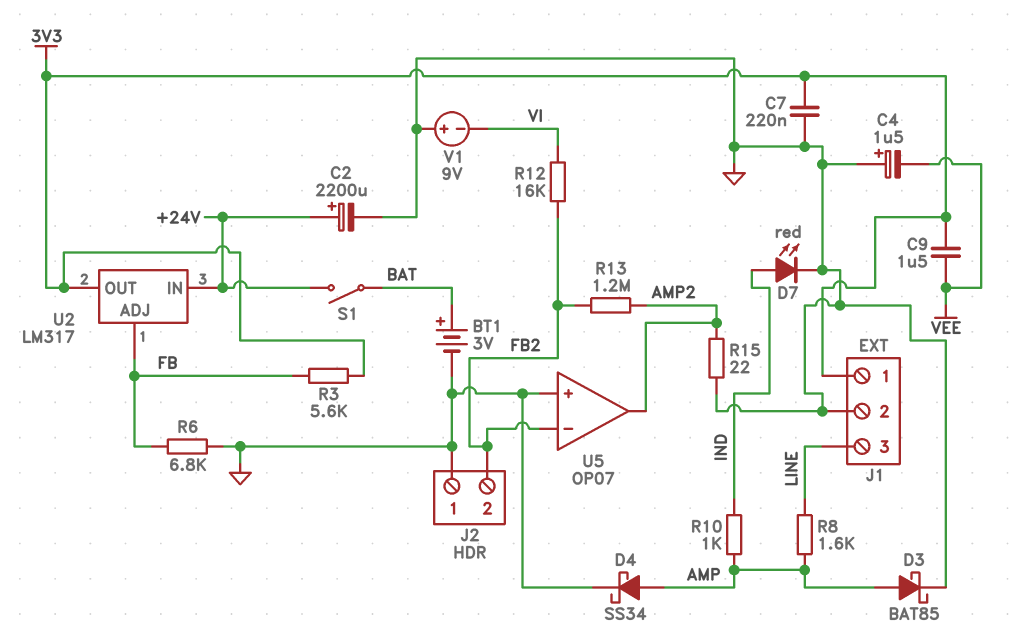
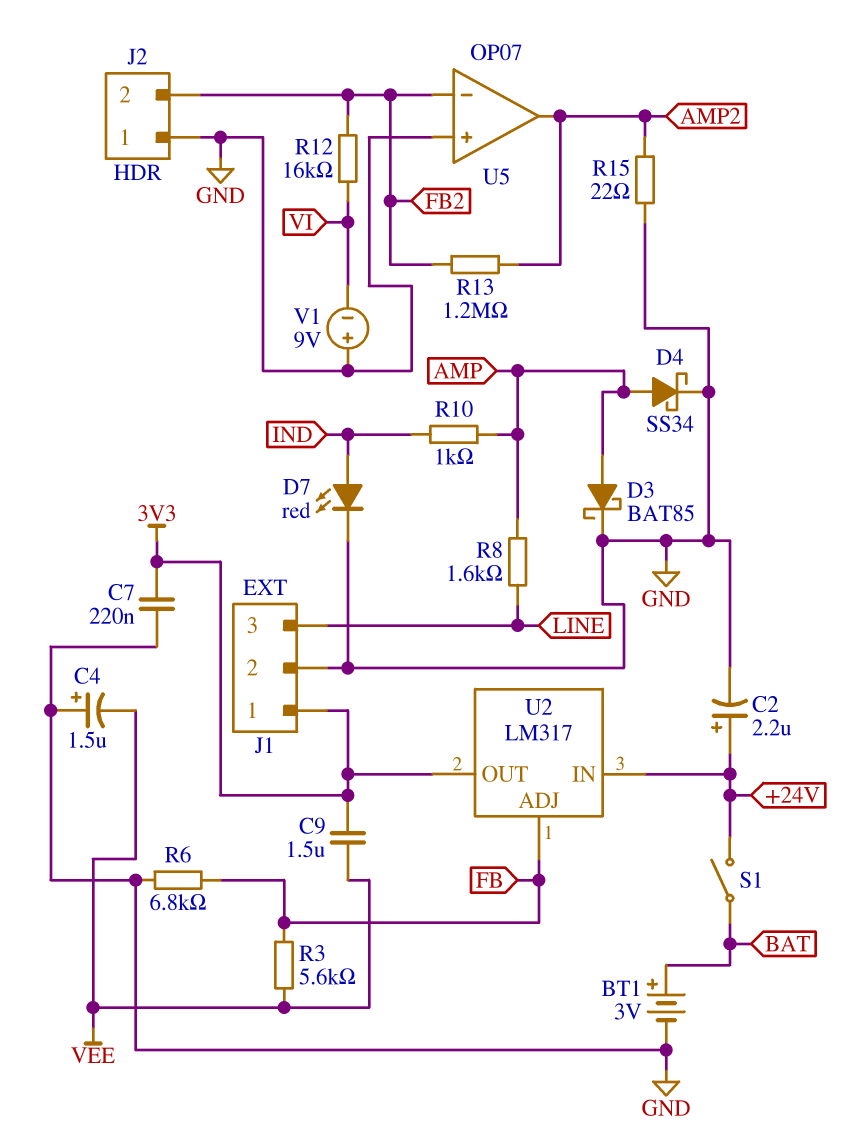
C2: 2200uF (plus +24V, minus GND) -> 2.2uF (plus +24V, minus GND)
R3: 5.6k (3V3, FB) -> 5.6k (FB, VEE)

